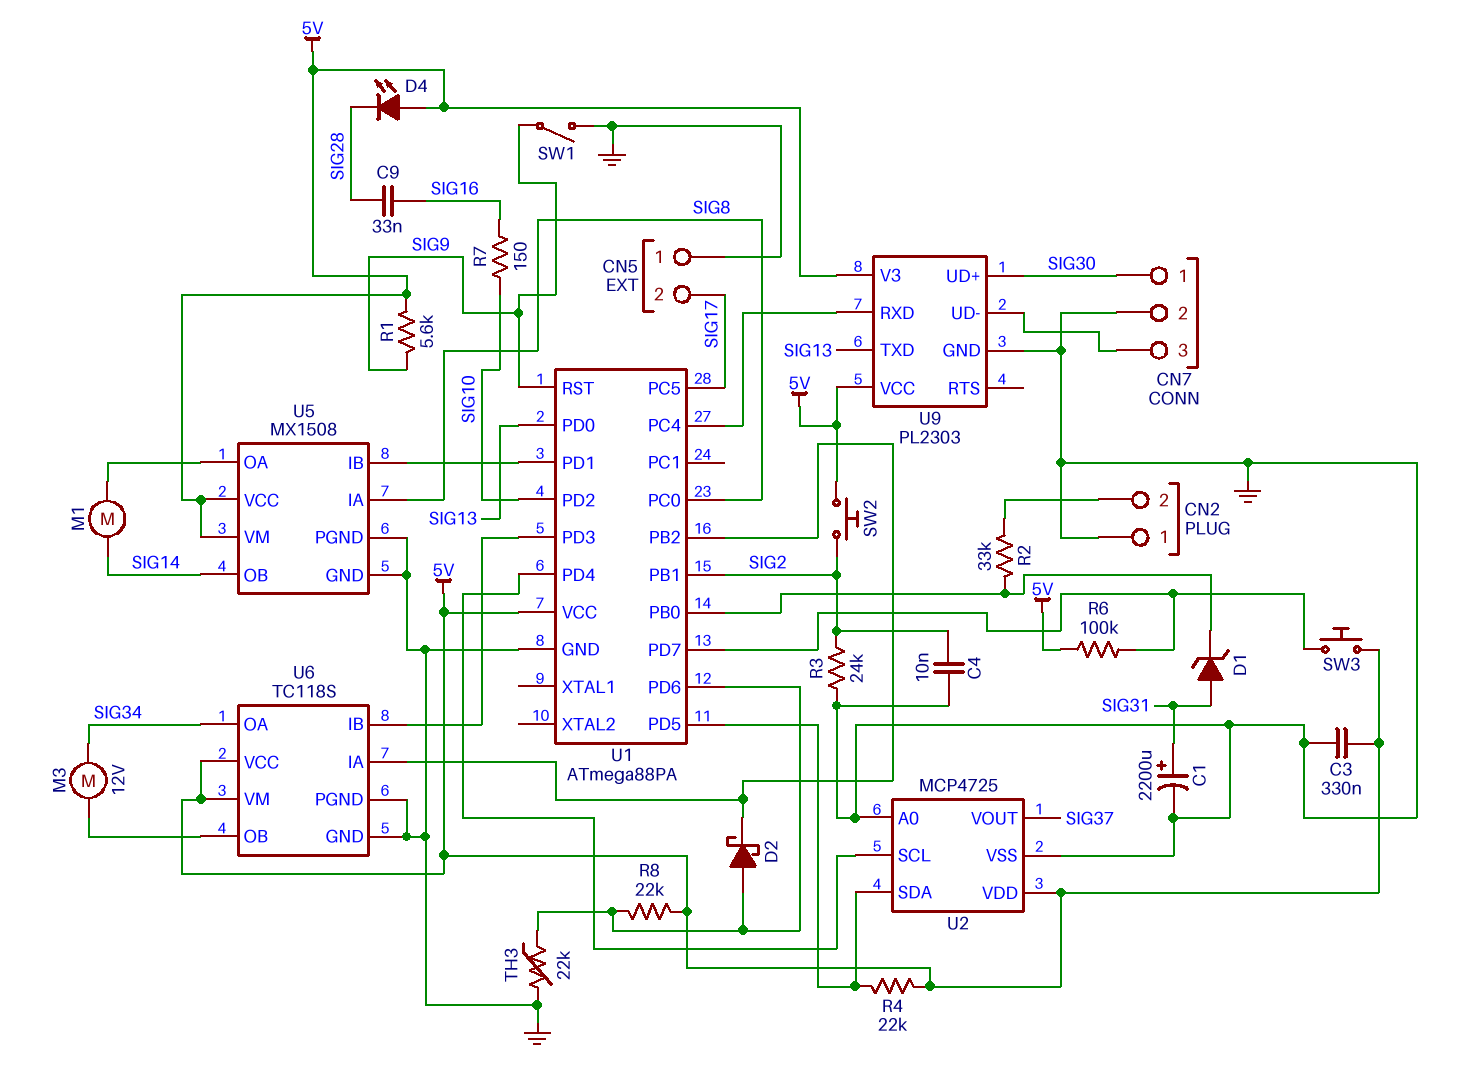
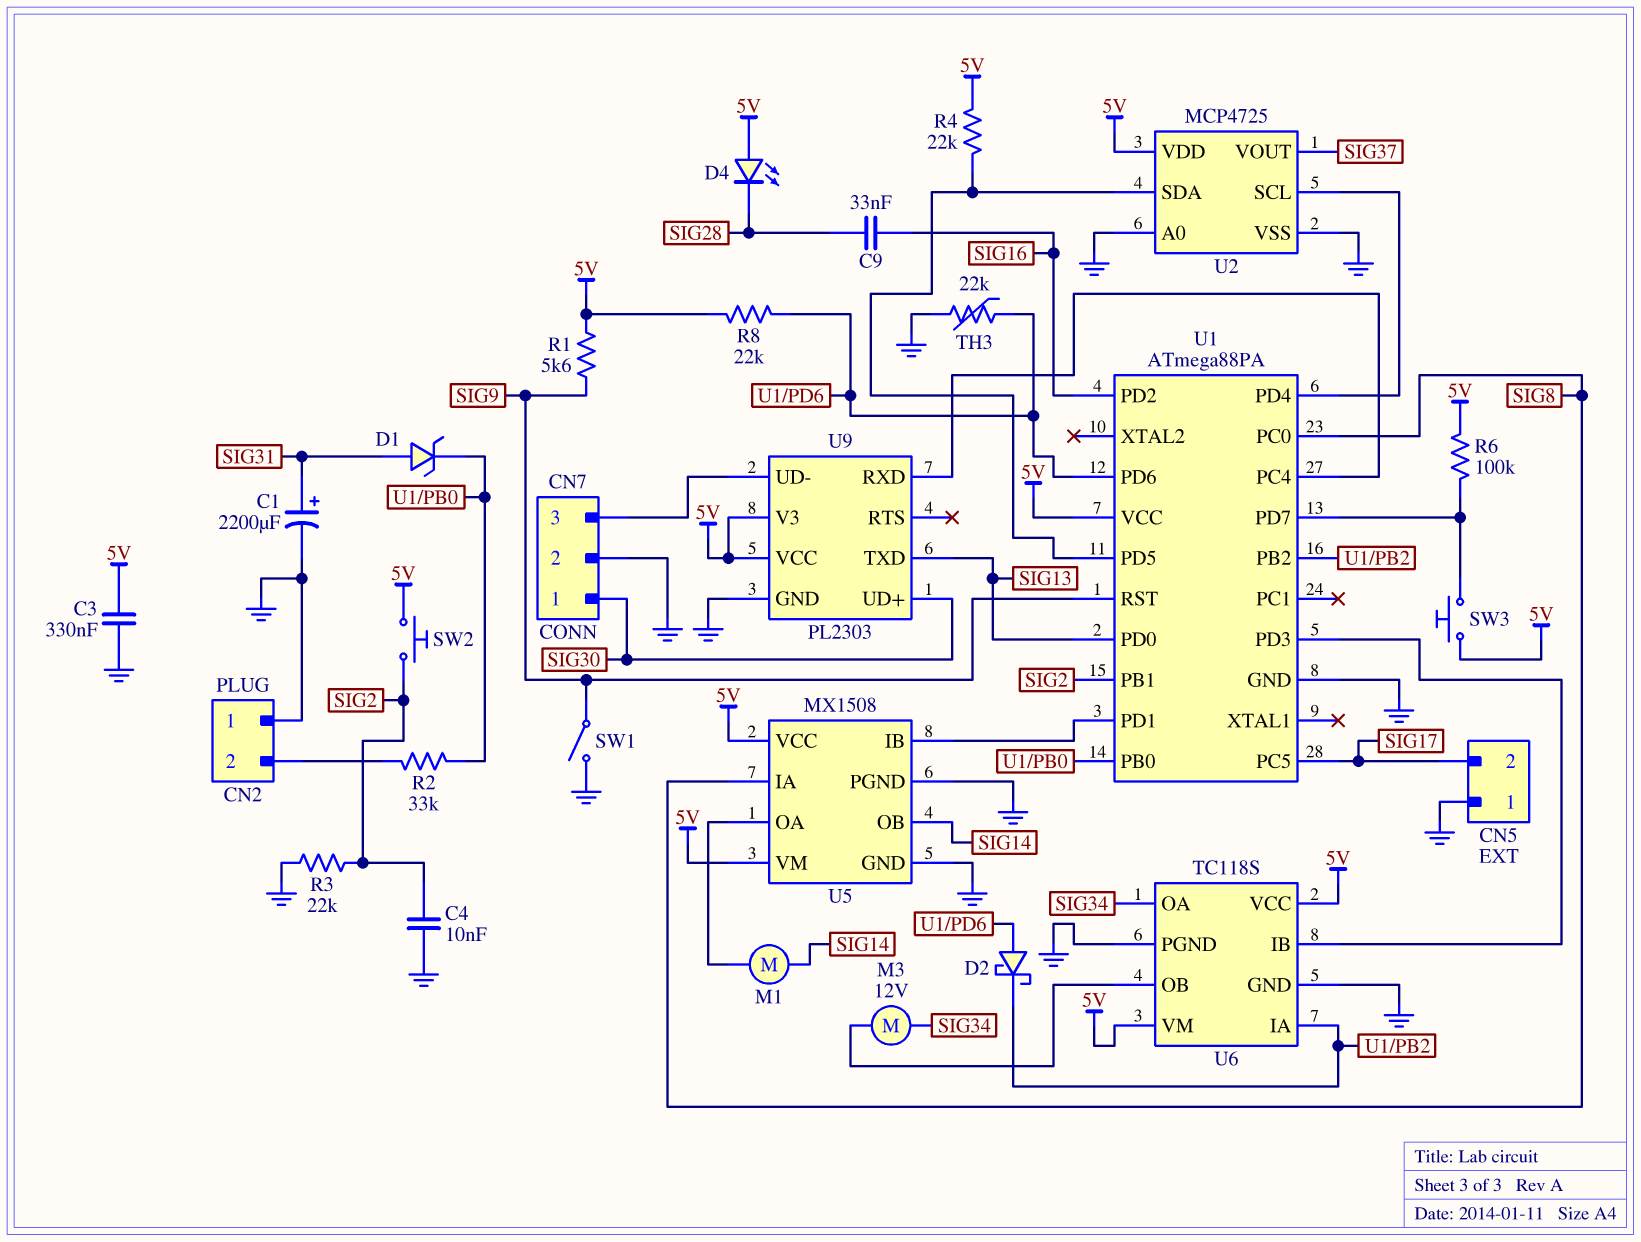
R3: 24k (GND, SIG2) -> 22k (GND, SIG2)
R7: 150 (SIG10, SIG16) -> none
U1 pin PD2: SIG10 -> SIG16

